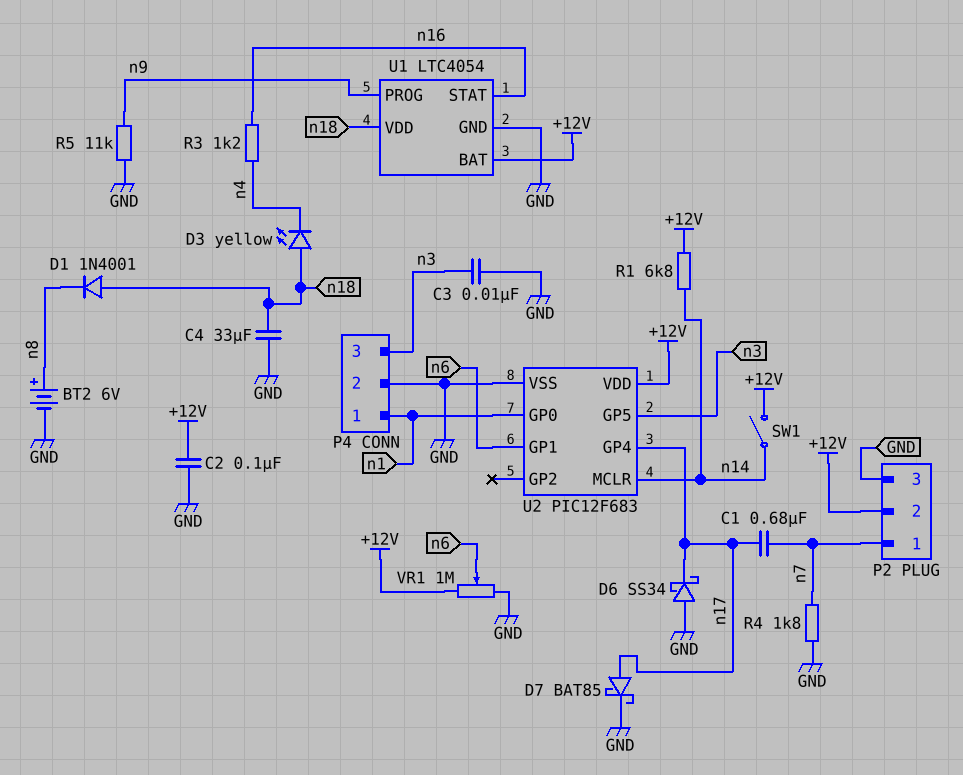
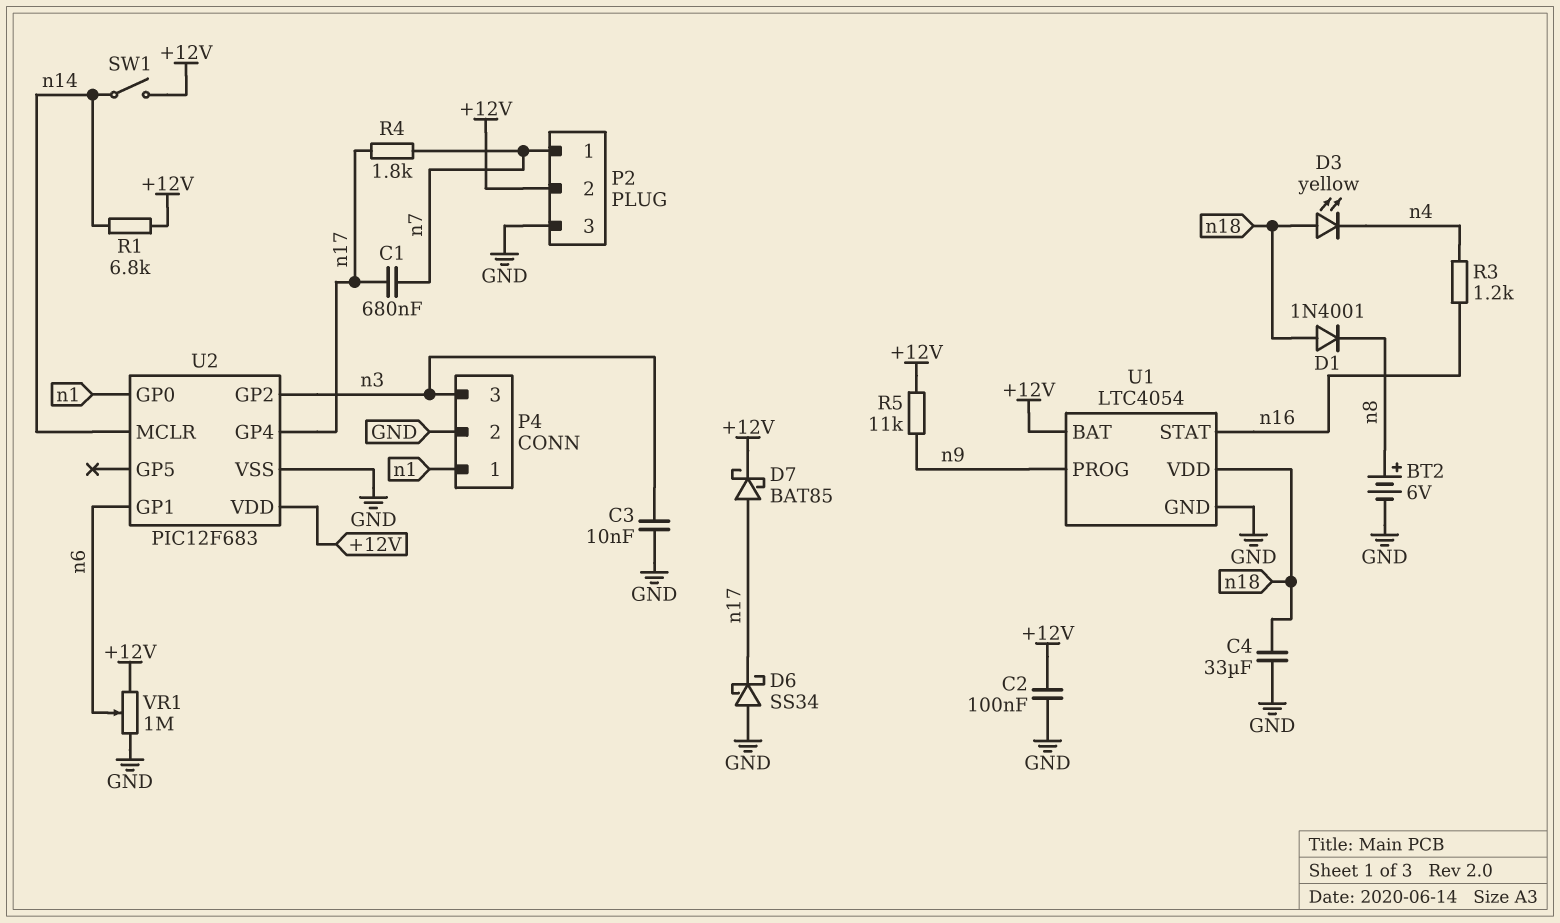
D7: schottky BAT85 (A n17, K GND) -> schottky BAT85 (A n17, K +12V)
R4: 1.8k (GND, n7) -> 1.8k (n7, n17)
R5: 11k (GND, n9) -> 11k (+12V, n9)
U2 pin GP2: none -> n3
U2 pin GP5: n3 -> none

